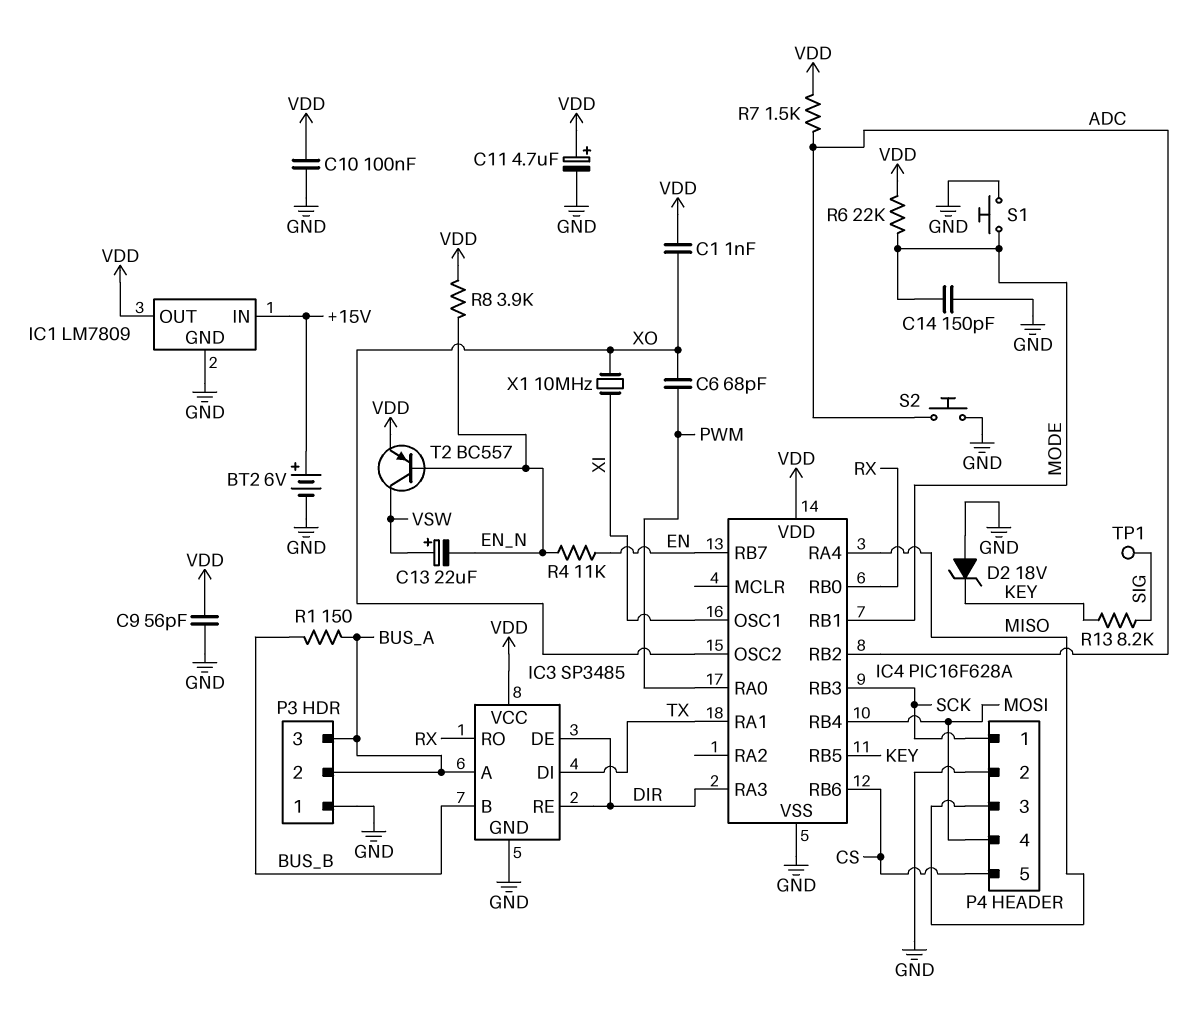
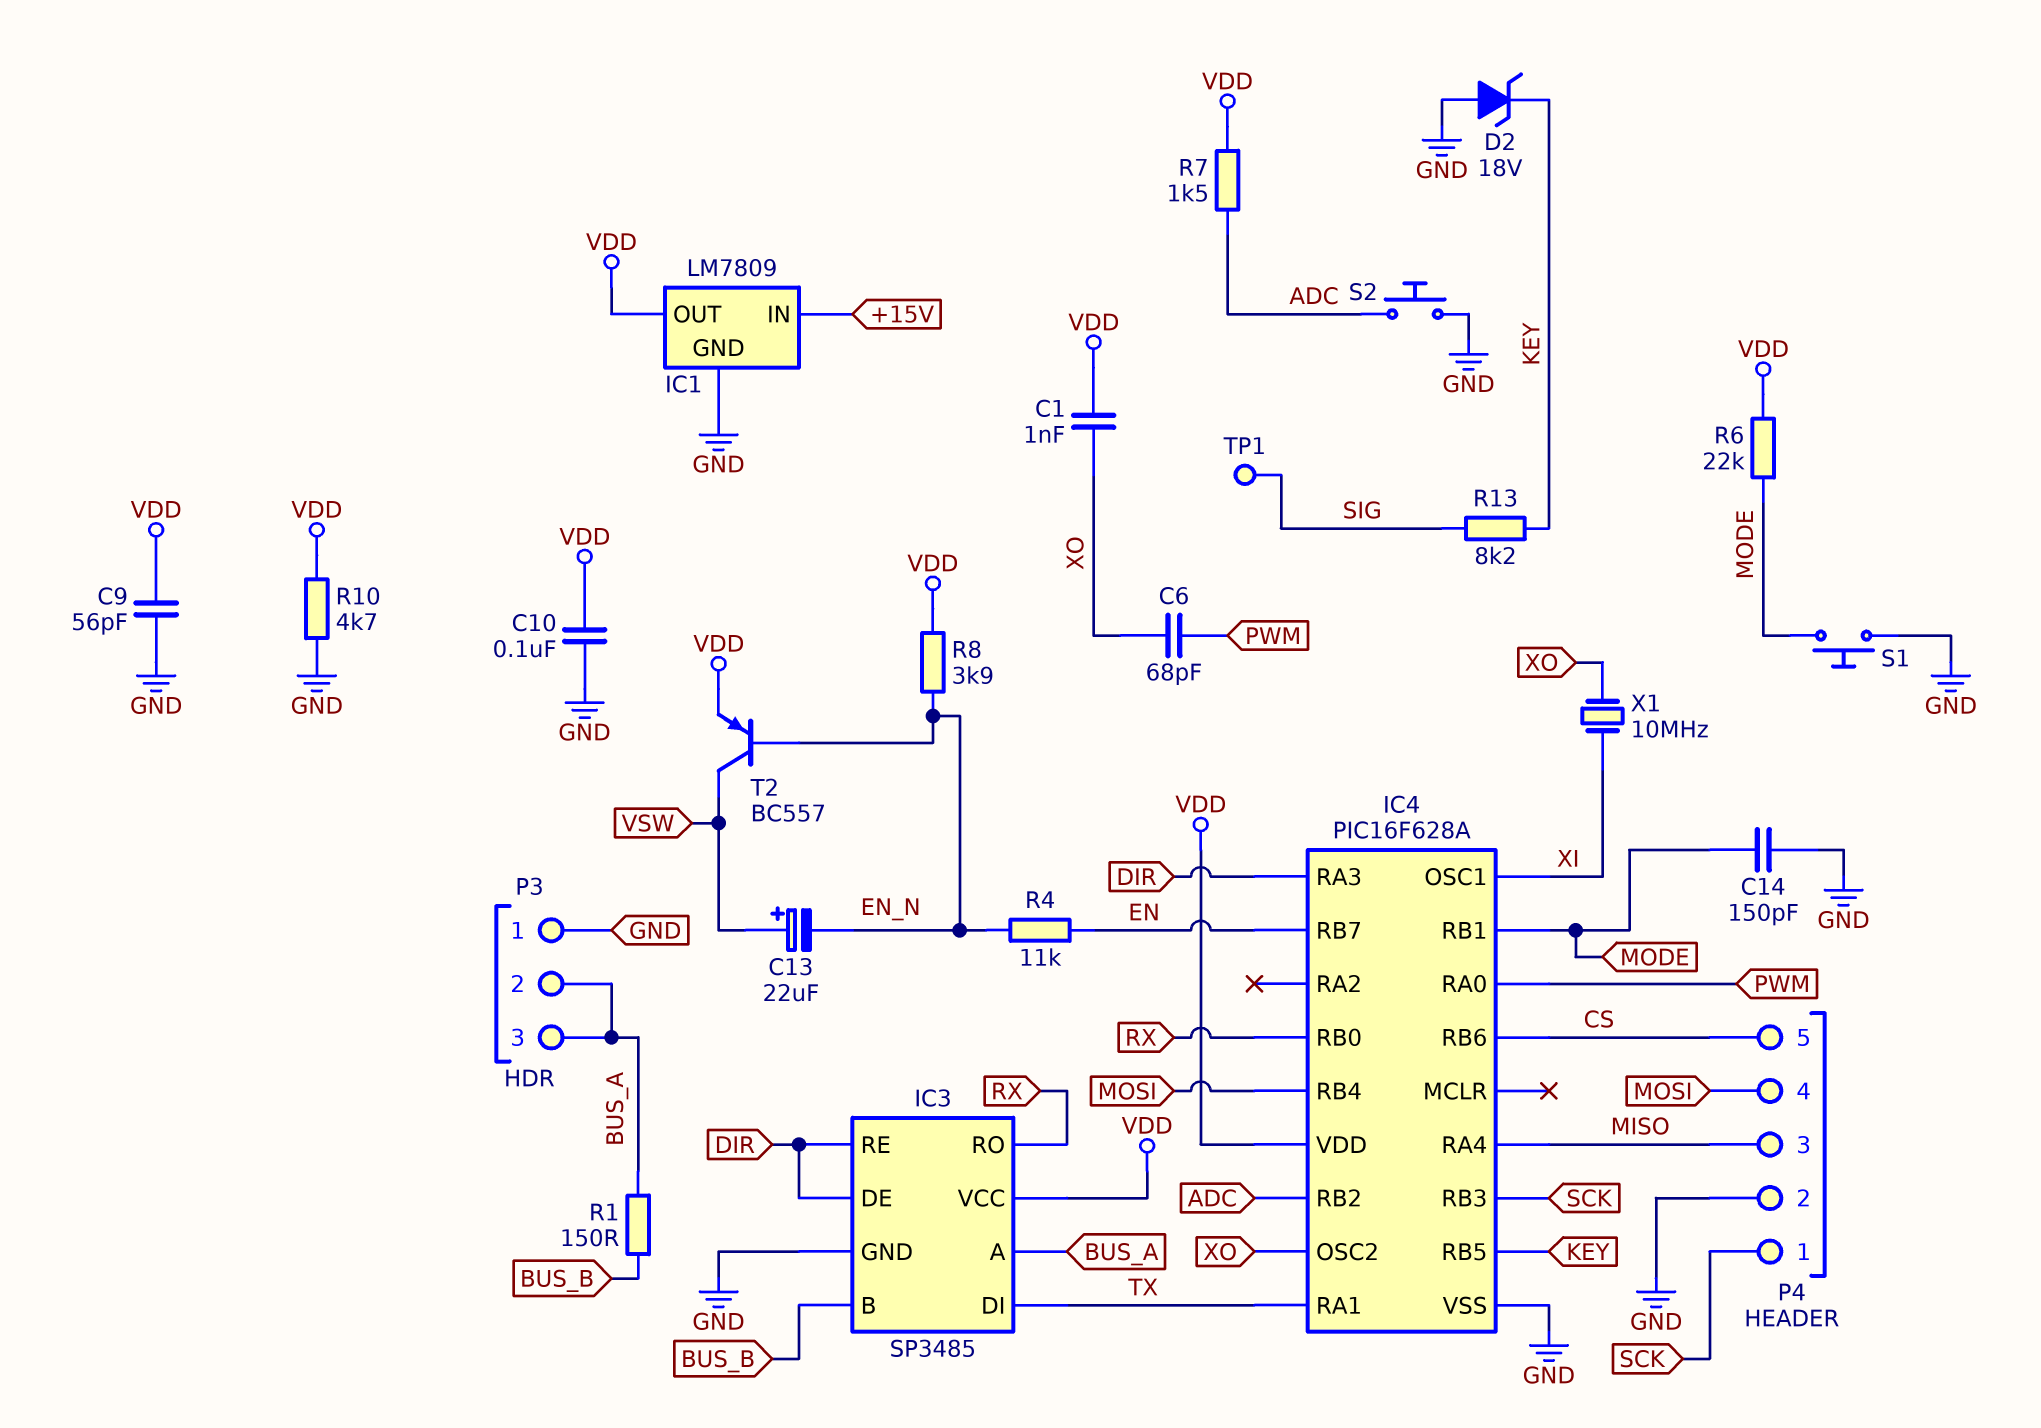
BT2: 6V (plus +15V, minus GND) -> none
C11: 4.7uF (plus VDD, minus GND) -> none
R10: none -> 4.7k (GND, VDD)

